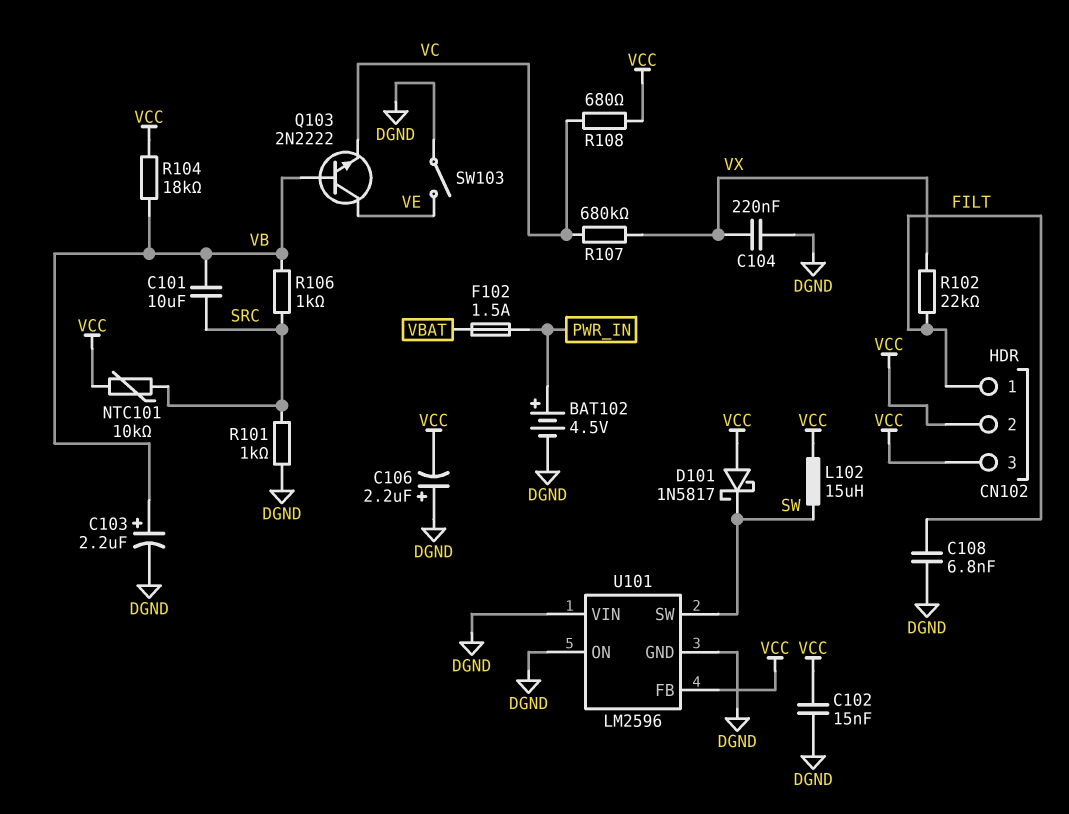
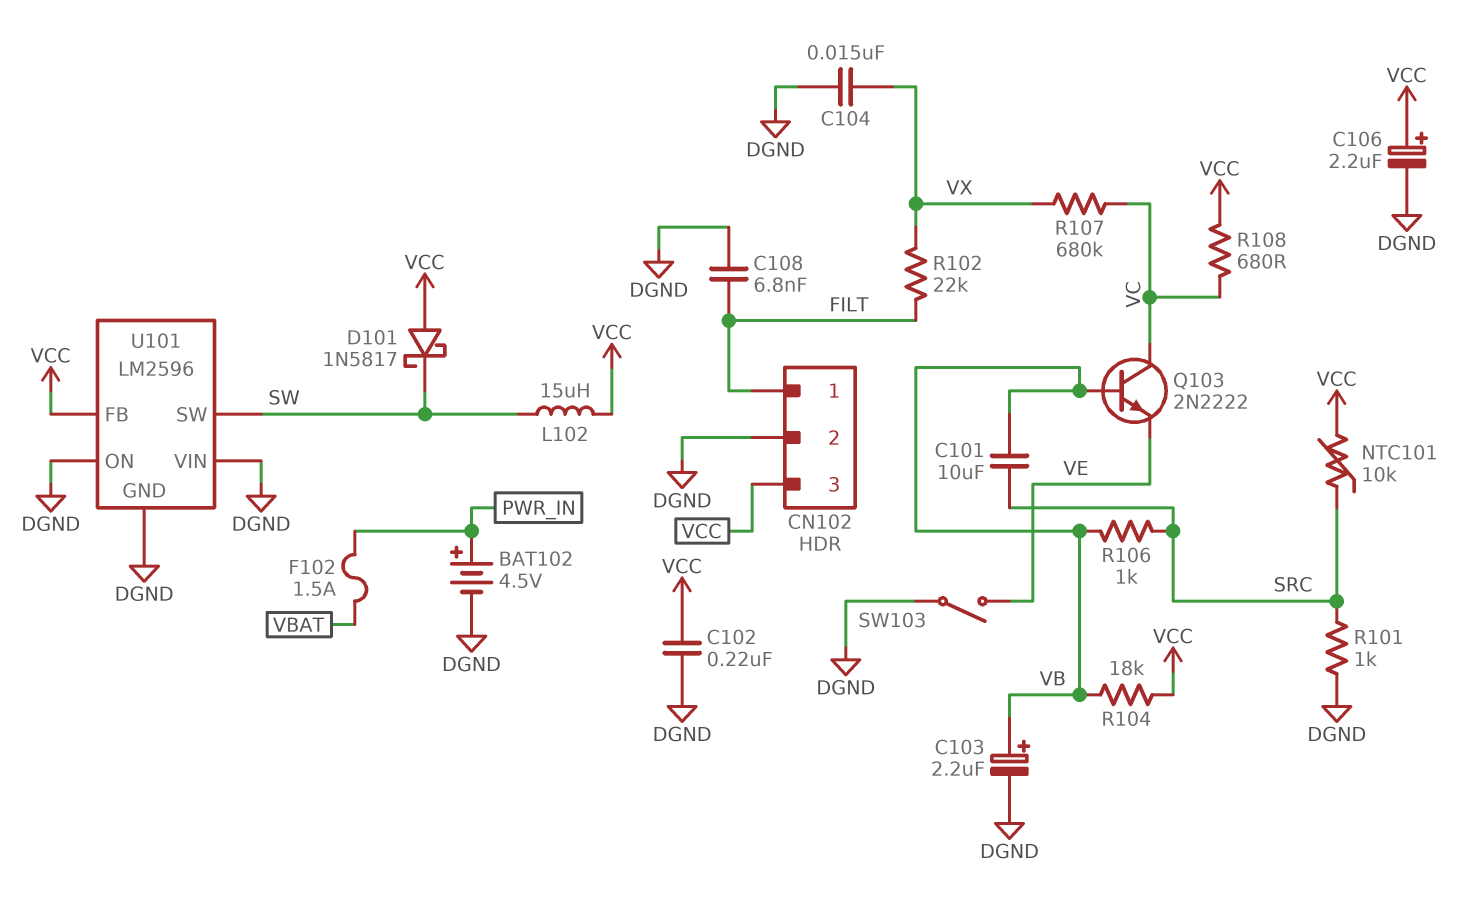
C102: 15nF (DGND, VCC) -> 220nF (DGND, VCC)
C104: 220nF (DGND, VX) -> 15nF (DGND, VX)
C106: 2.2uF (plus DGND, minus VCC) -> 2.2uF (plus VCC, minus DGND)
CN102 pin 2: VCC -> DGND
Q103: NPN 2N2222 (B VB, C VE, E VC) -> NPN 2N2222 (B VB, C VC, E VE)

